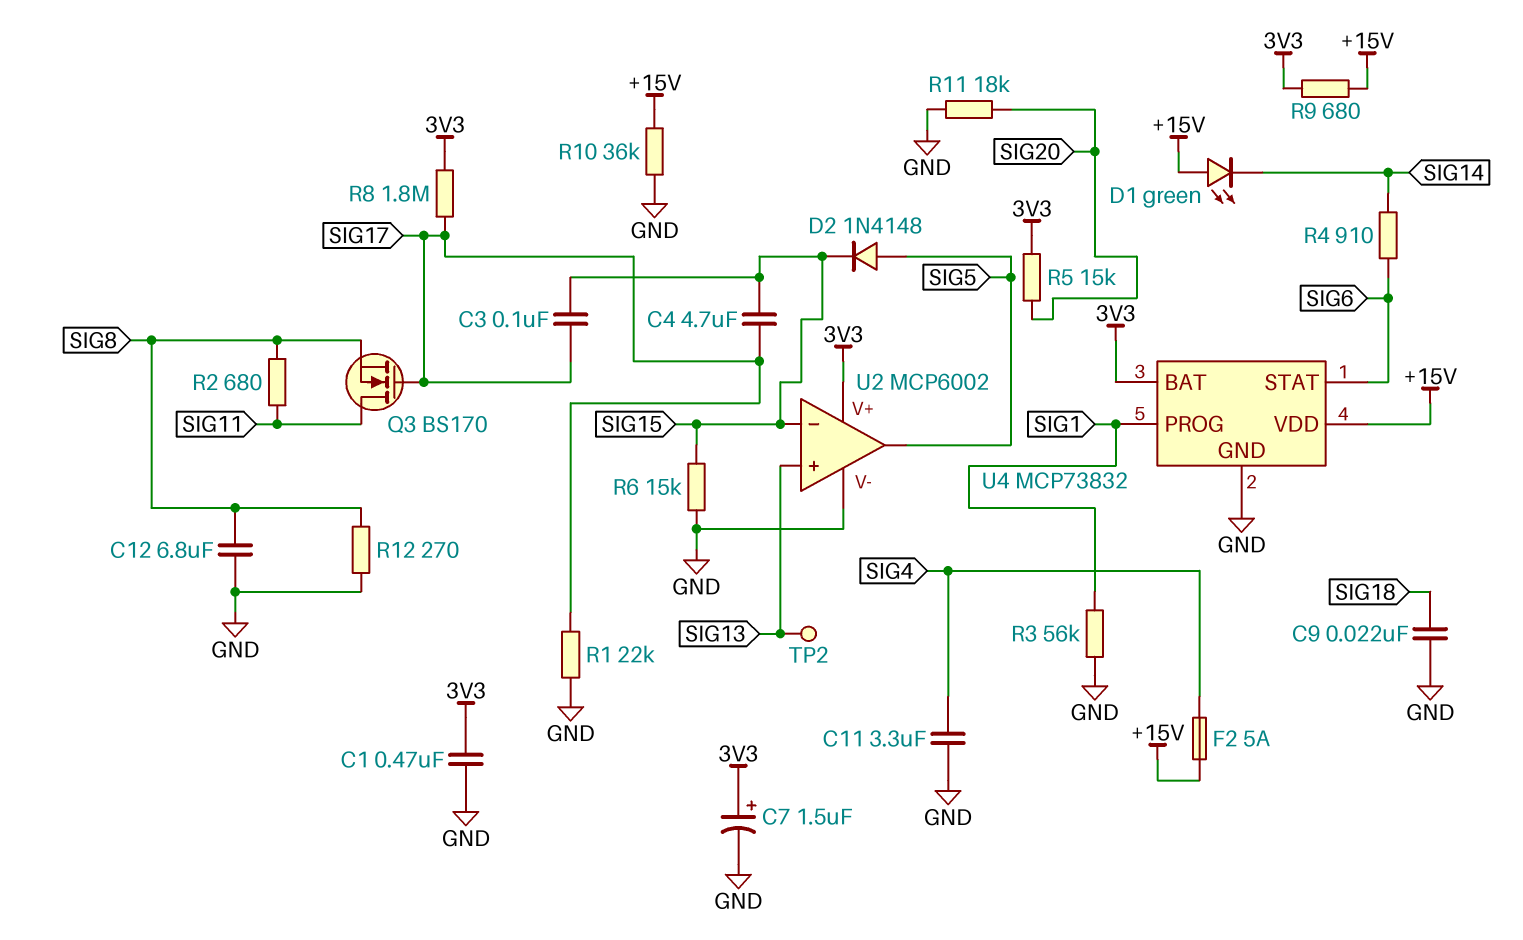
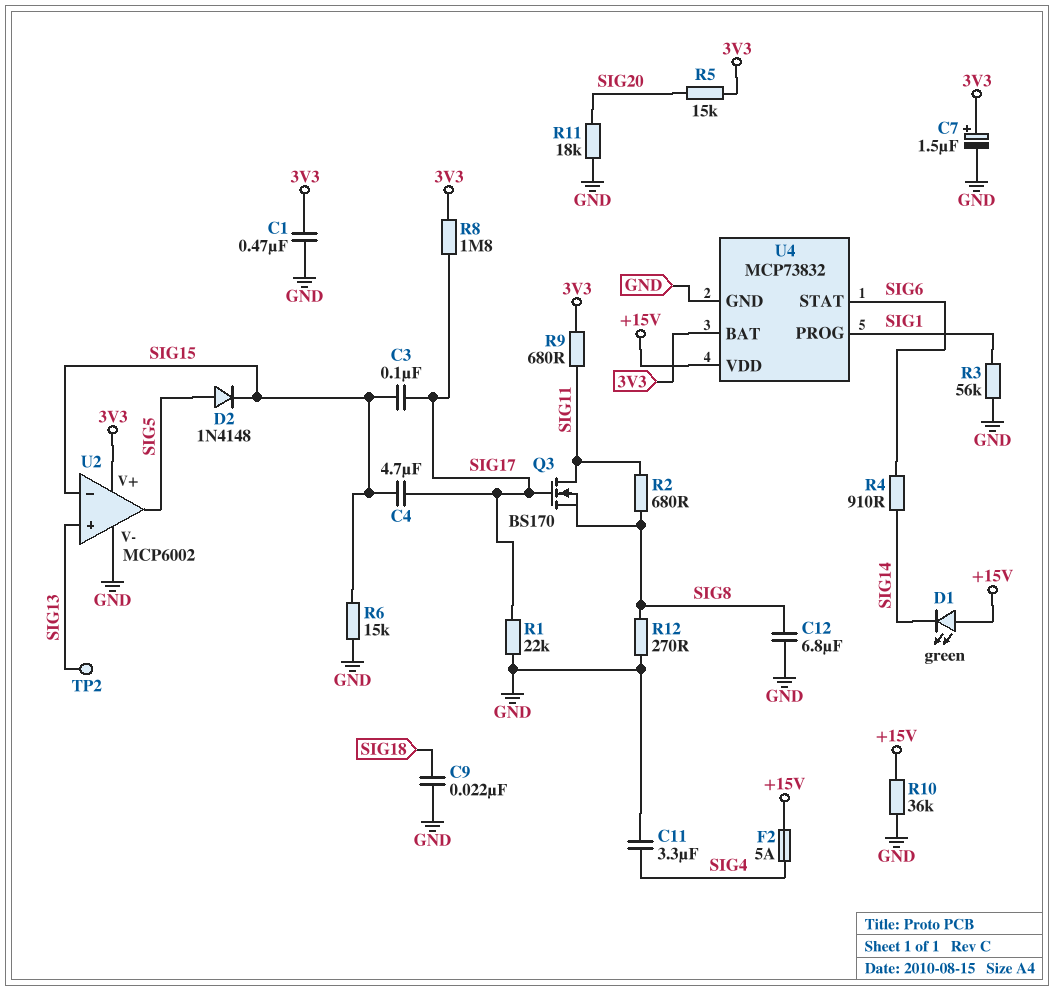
R9: 680 (+15V, 3V3) -> 680 (3V3, SIG11)

